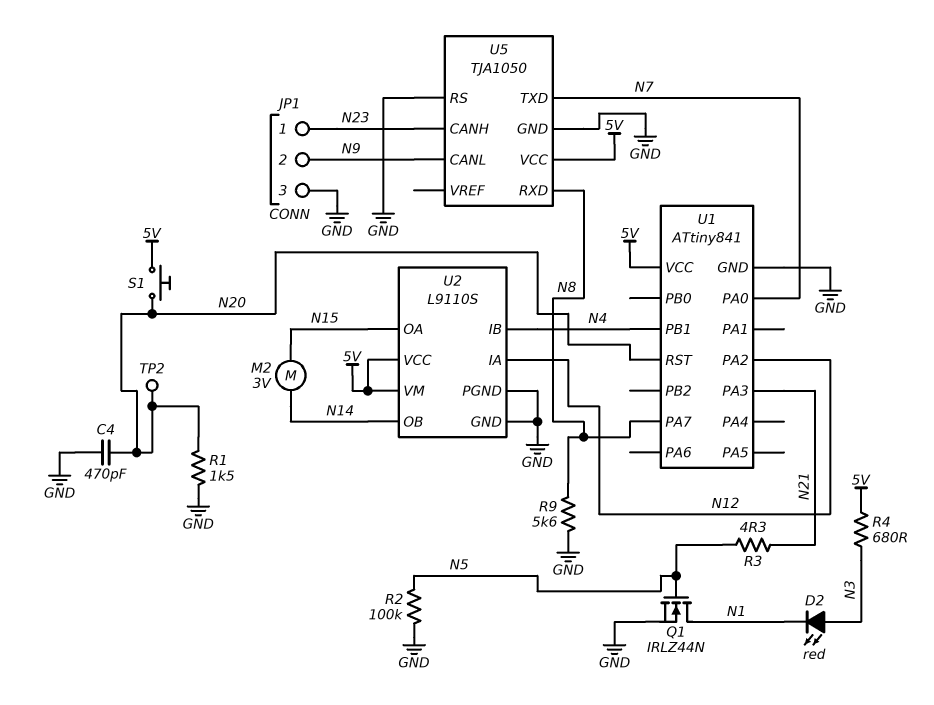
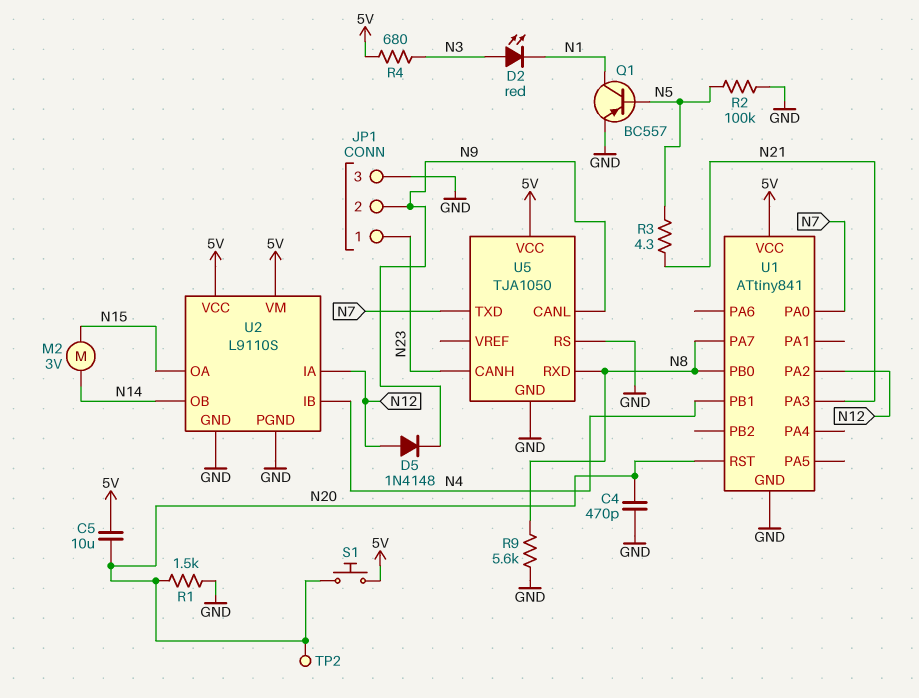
C5: none -> 10uF (5V, N20)
D5: none -> diode 1N4148 (A N12, K N9)
Q1: NMOS IRLZ44N (G N5, D N1, S GND) -> PNP BC557 (B N5, C N1, E GND)
U1 pin PB0: none -> N8

